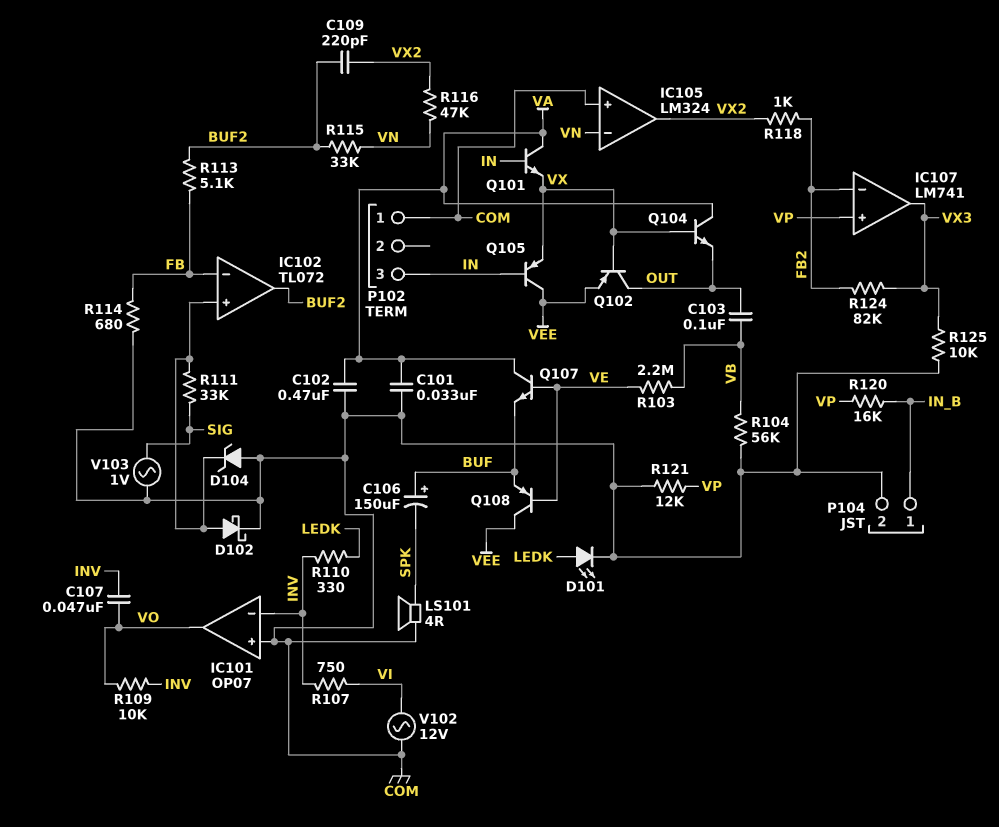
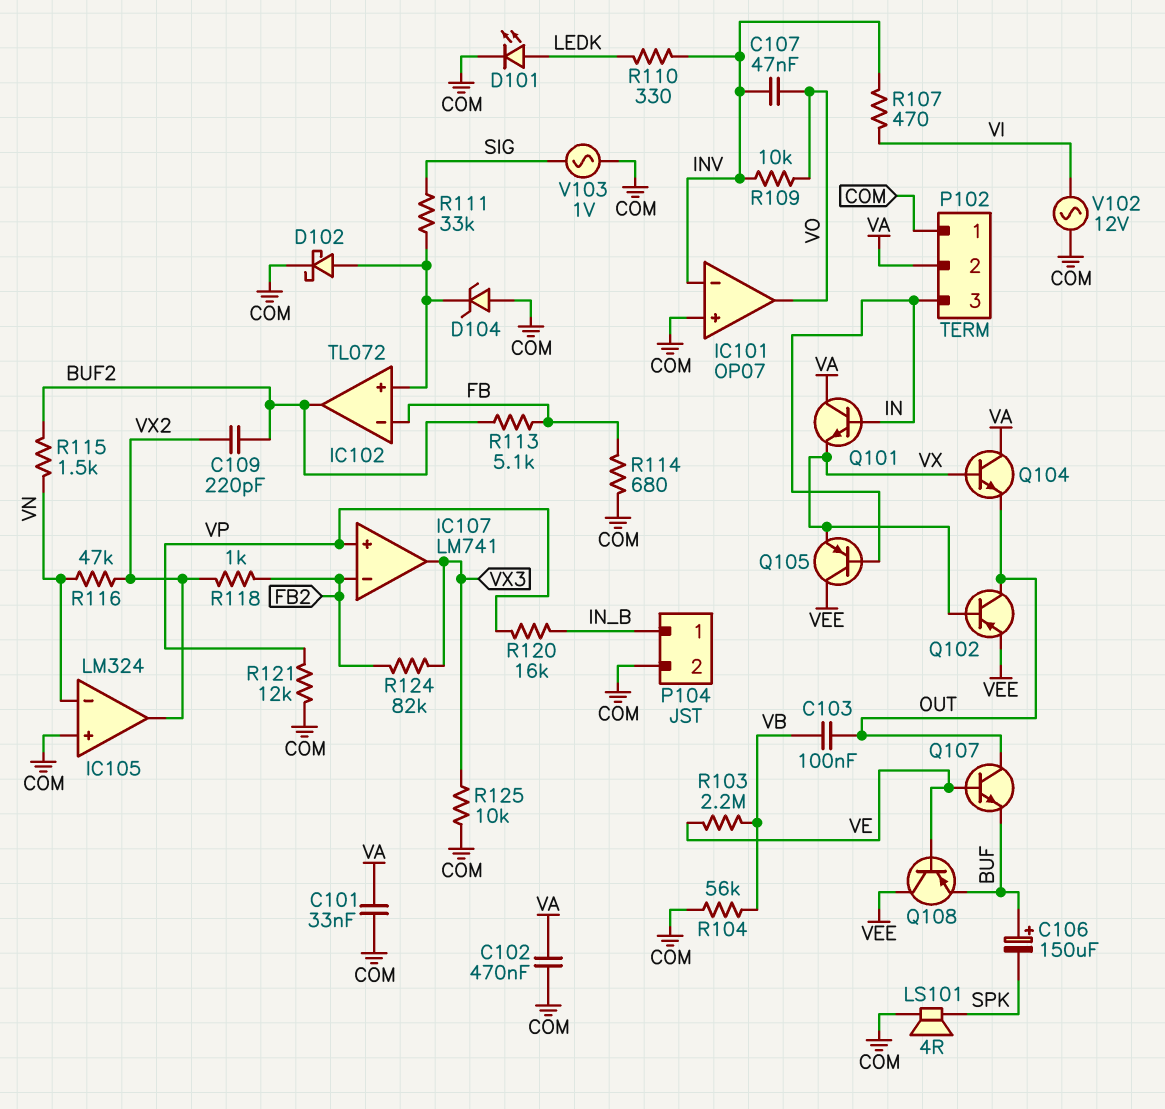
P102 pin 2: none -> VA
Q107: NPN (B VE, C VA, E BUF) -> NPN (B VE, C OUT, E BUF)
R107: 750 (INV, VI) -> 470 (INV, VI)
R115: 33k (BUF2, VN) -> 1.5k (BUF2, VN)

